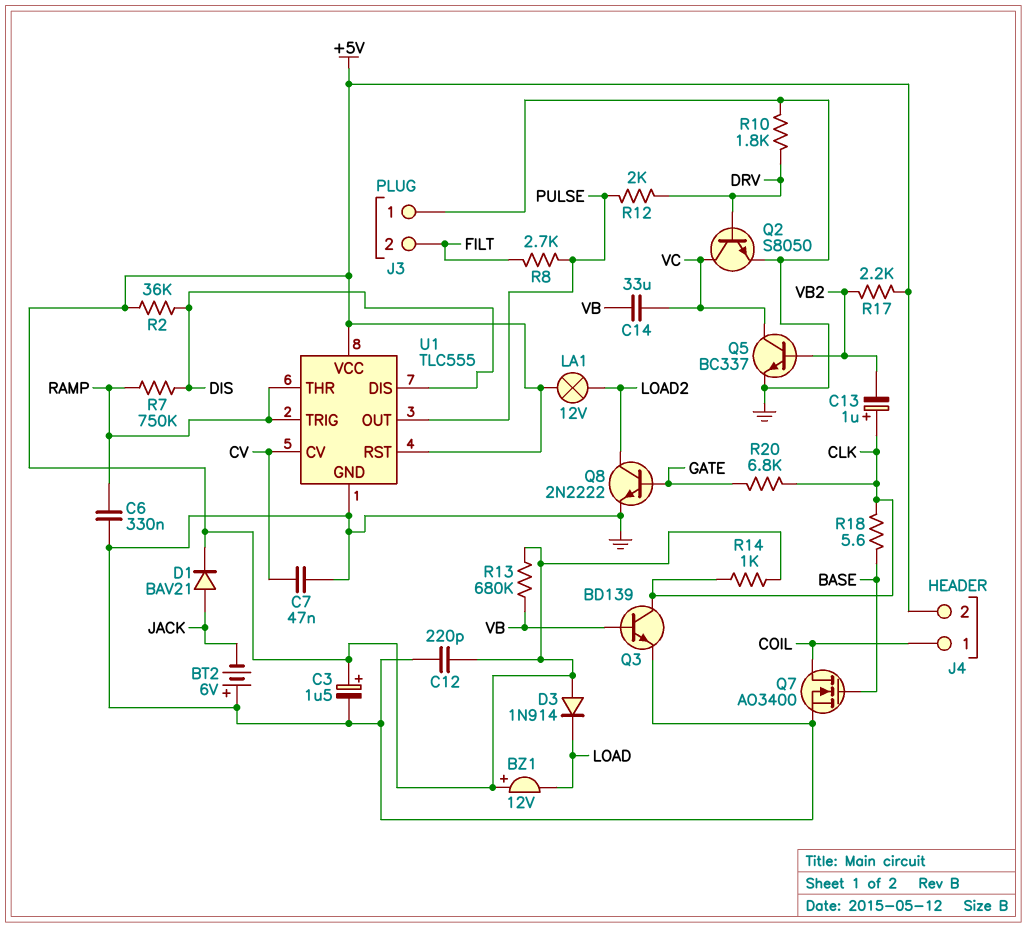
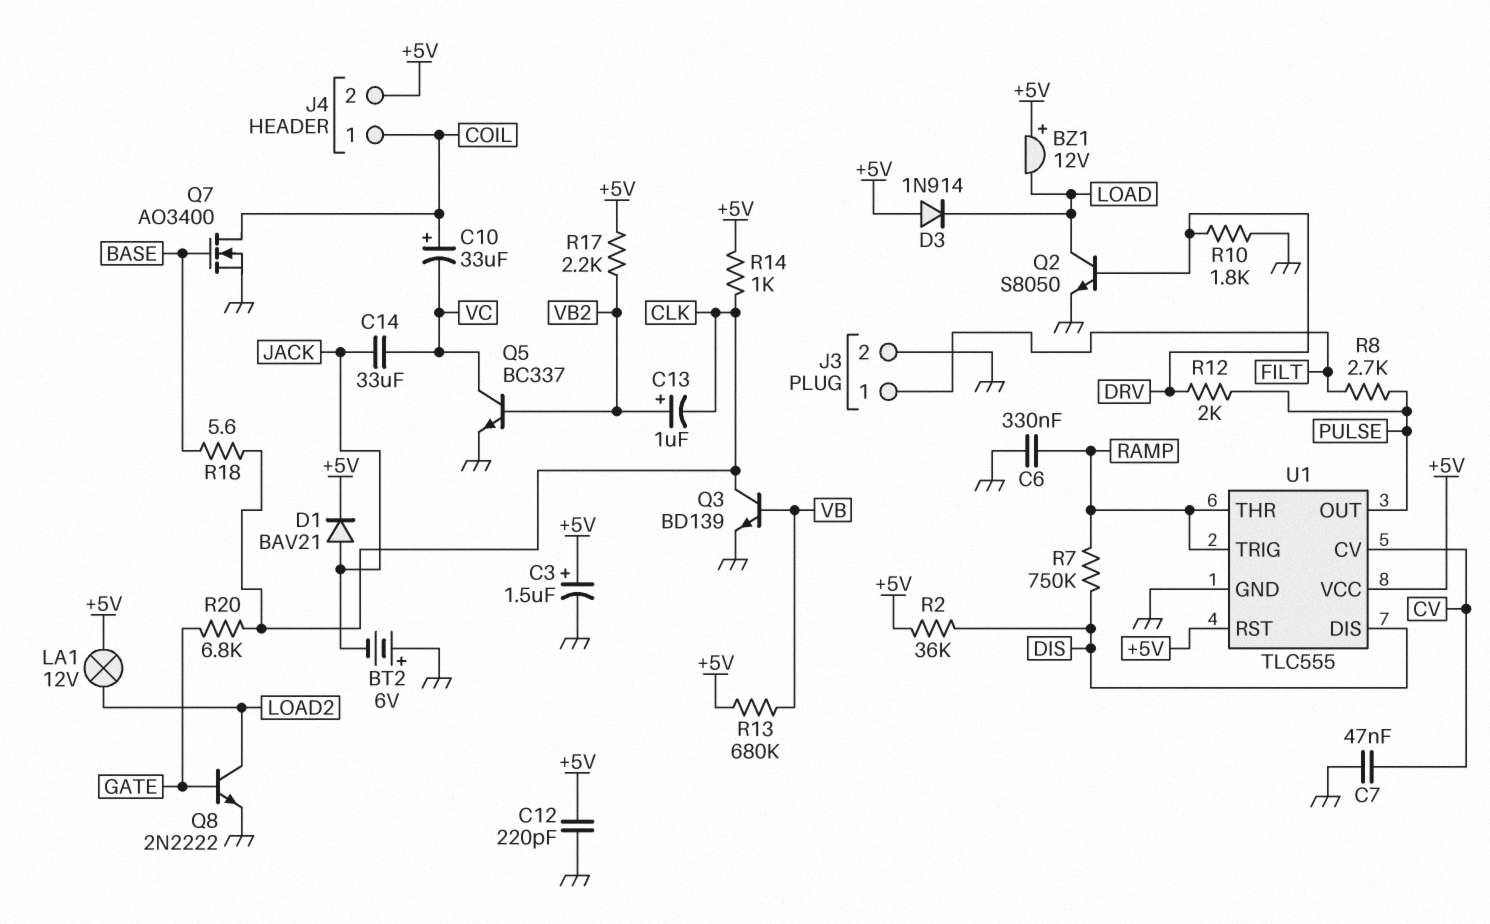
C10: none -> 33uF (plus COIL, minus VC)
C13: 1uF (plus CLK, minus VB2) -> 1uF (plus VB2, minus CLK)
C14: 33uF (VB, VC) -> 33uF (JACK, VC)
J3 pin 1: GND -> FILT
J3 pin 2: FILT -> GND
Q2: NPN S8050 (B DRV, C VC, E GND) -> NPN S8050 (B DRV, C LOAD, E GND)

